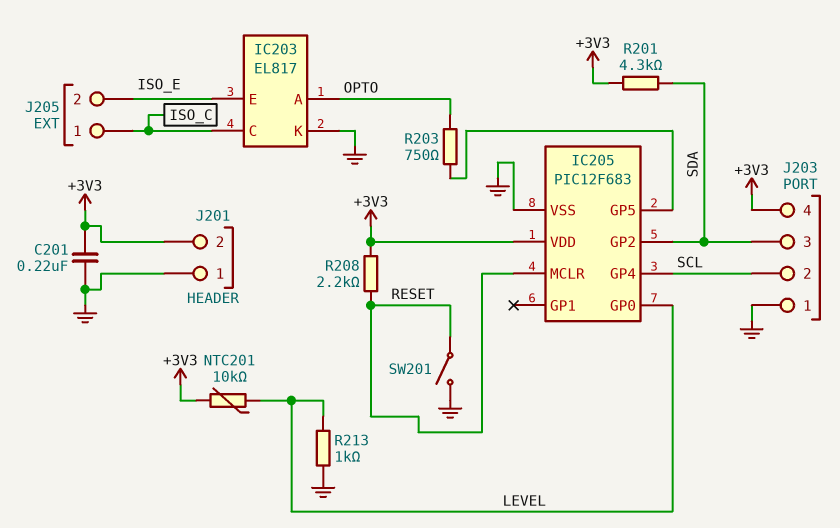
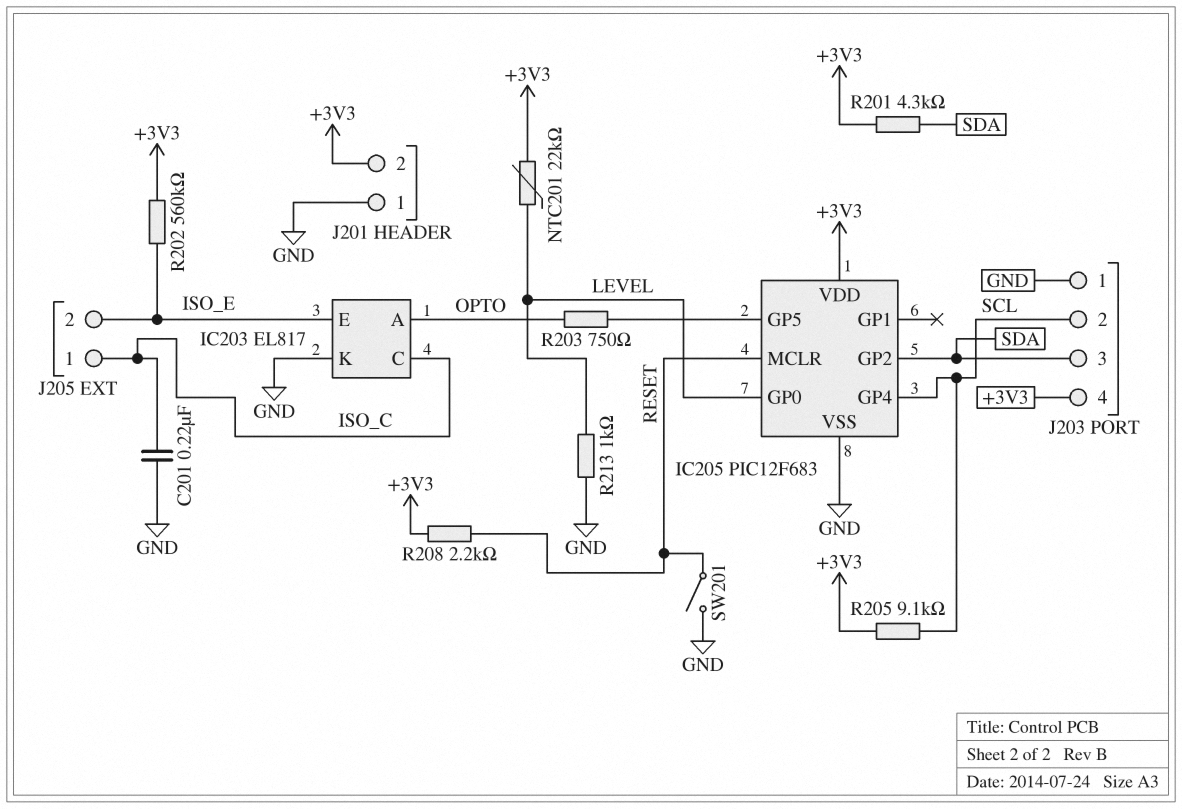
C201: 220nF (+3V3, GND) -> 220nF (GND, ISO_C)
NTC201: 10k (+3V3, LEVEL) -> 22k (+3V3, LEVEL)
R202: none -> 560k (+3V3, ISO_E)
R205: none -> 9.1k (+3V3, SCL)

